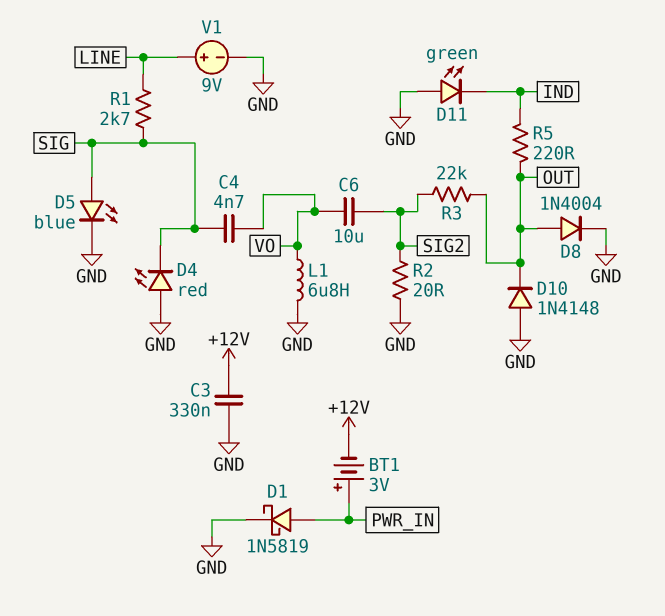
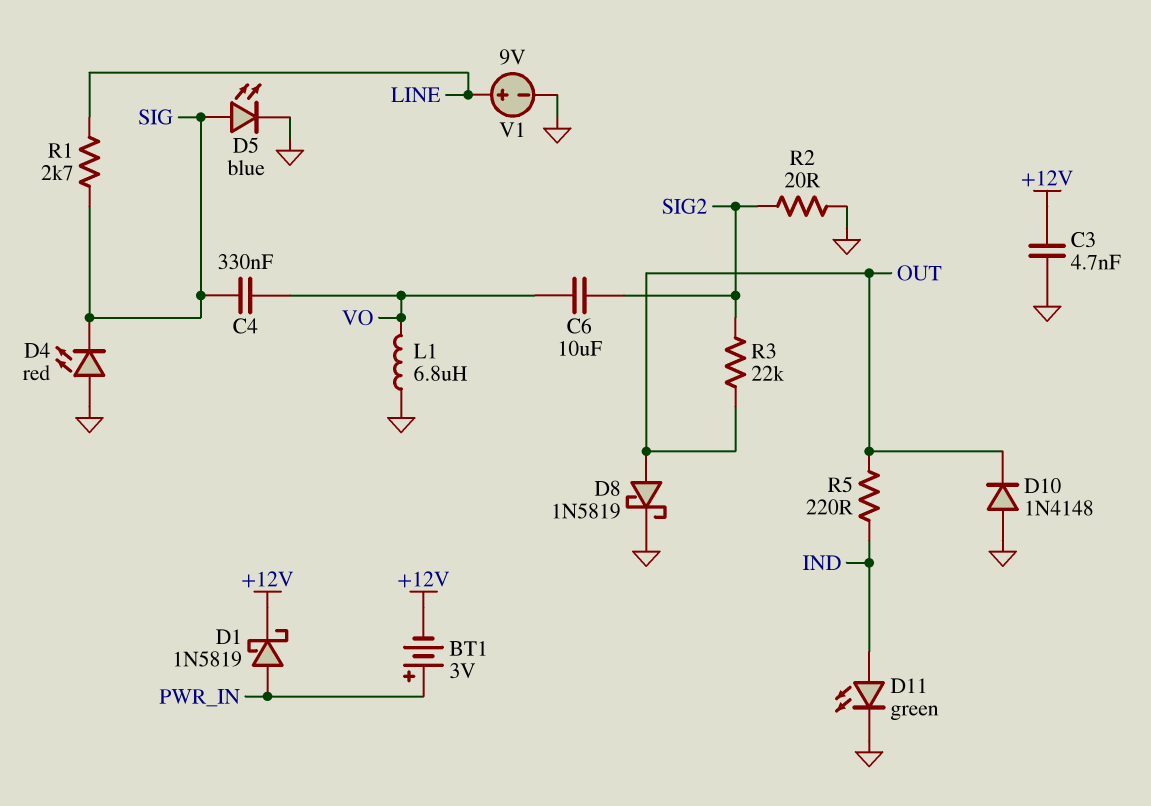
C3: 330nF (+12V, GND) -> 4.7nF (+12V, GND)
C4: 4.7nF (SIG, VO) -> 330nF (SIG, VO)
D1: schottky 1N5819 (A PWR_IN, K GND) -> schottky 1N5819 (A PWR_IN, K +12V)
D8: diode 1N4004 (A OUT, K GND) -> schottky 1N5819 (A OUT, K GND)
D11: LED green (A GND, K IND) -> LED green (A IND, K GND)

